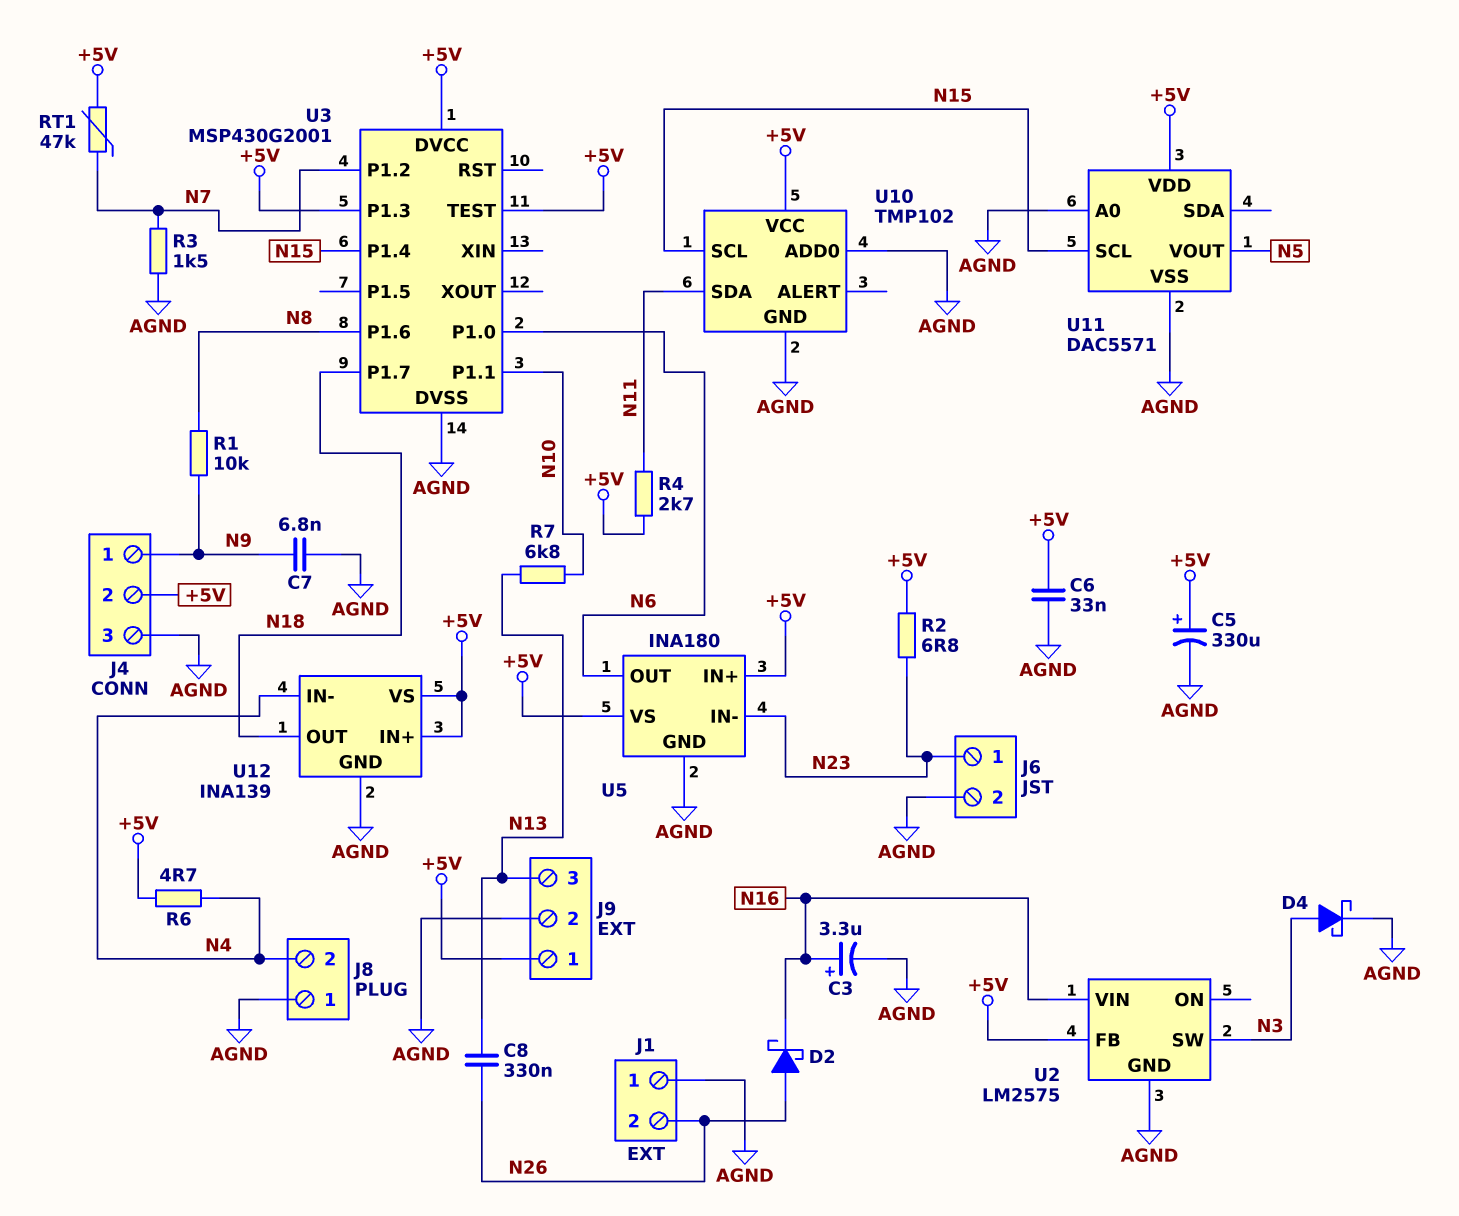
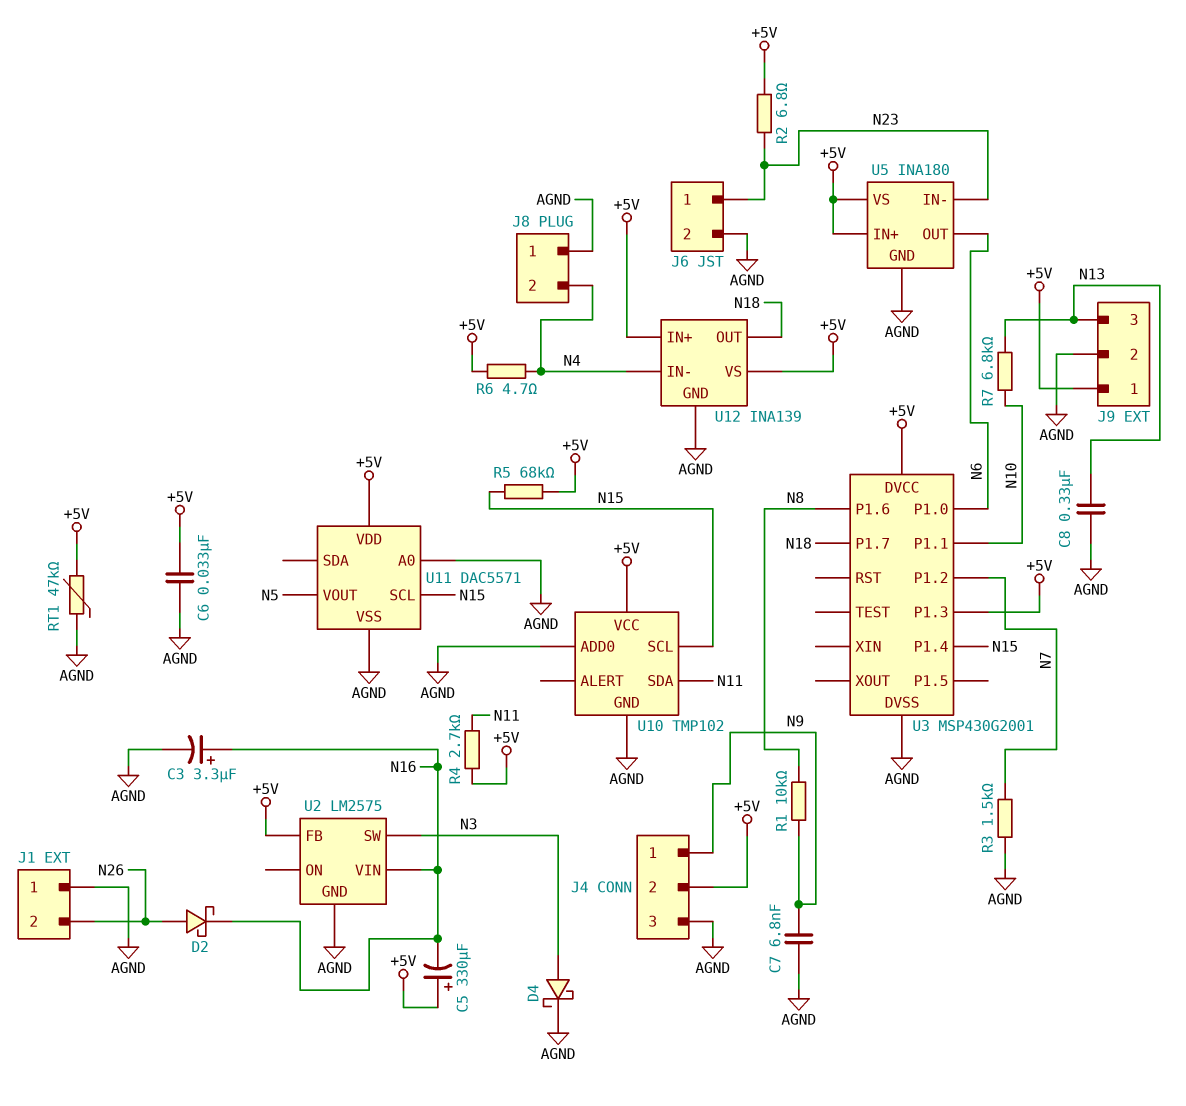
C5: 330uF (plus +5V, minus AGND) -> 330uF (plus +5V, minus N16)
C8: 330nF (N13, N26) -> 330nF (AGND, N13)
R5: none -> 68k (+5V, N15)
RT1: 47k (+5V, N7) -> 47k (+5V, AGND)
U3 pin TEST: +5V -> none

